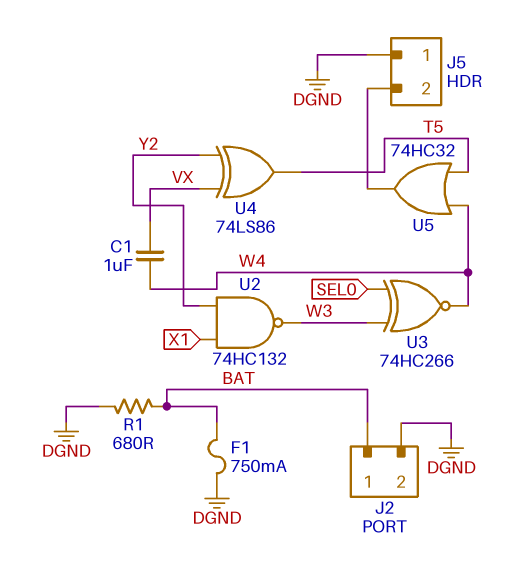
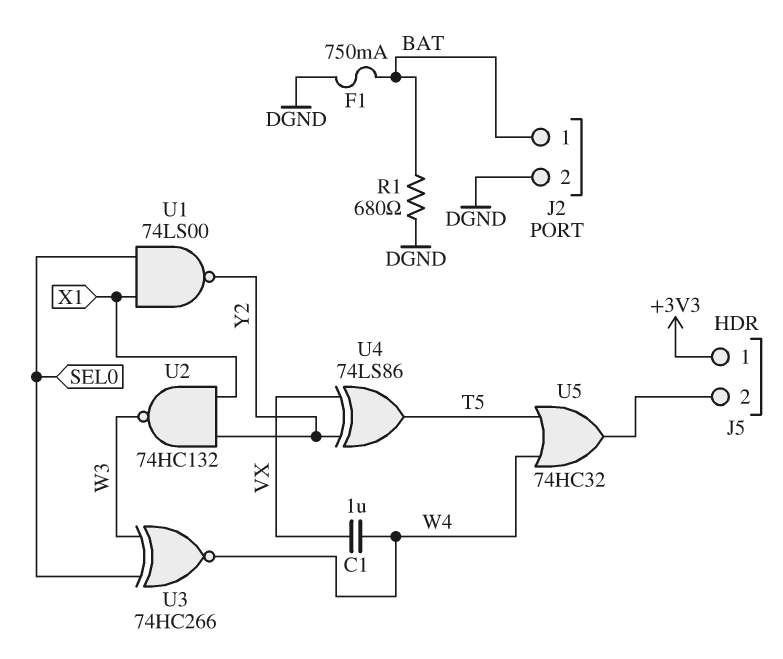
J5 pin 1: DGND -> +3V3
U1: none -> NAND 74LS00 (in SEL0, in X1, out Y2)

